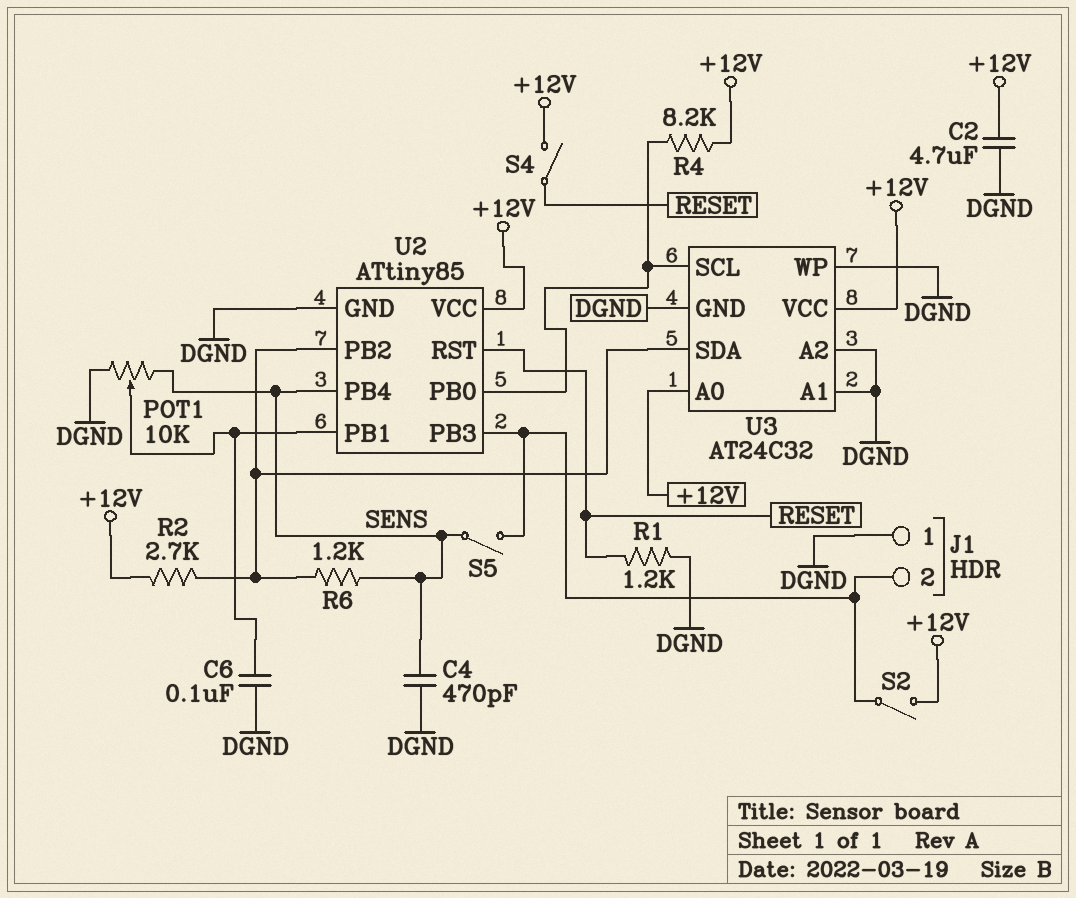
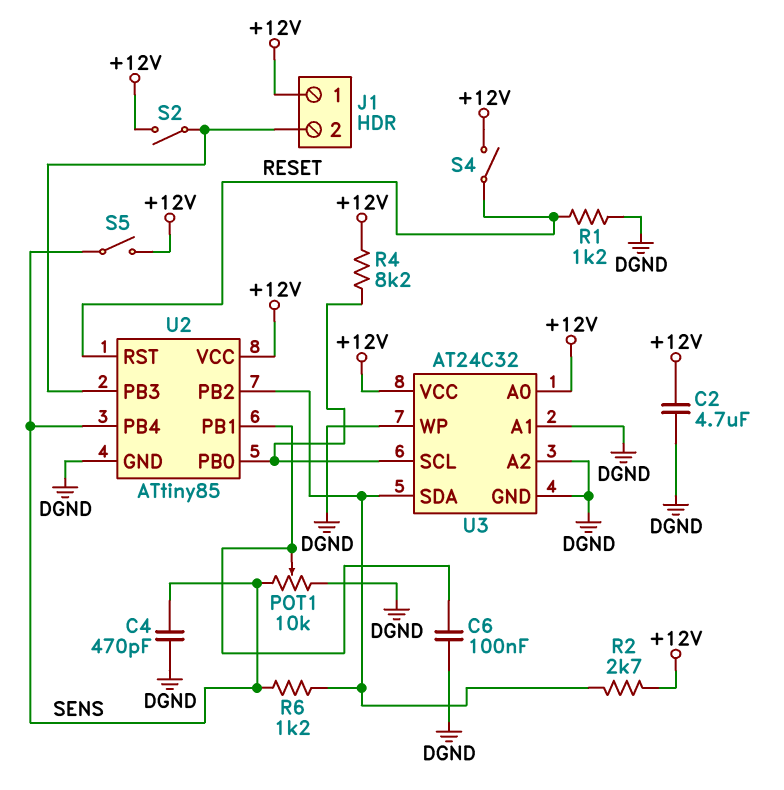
J1 pin 1: DGND -> +12V
S5: switch (J1/2, SENS) -> switch (+12V, SENS)

